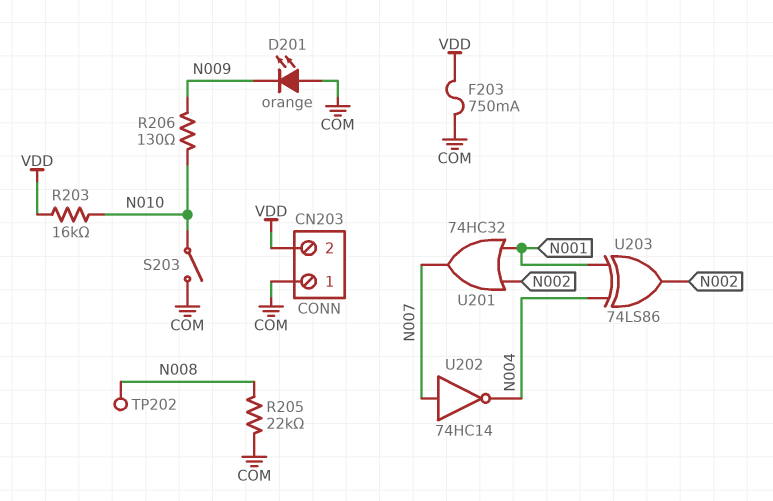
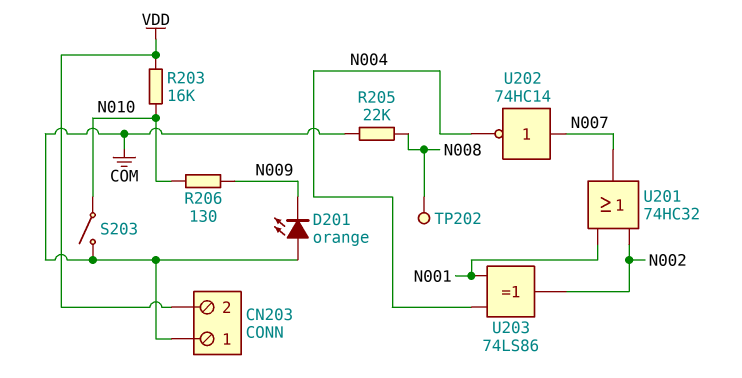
F203: 750mA (COM, VDD) -> none

